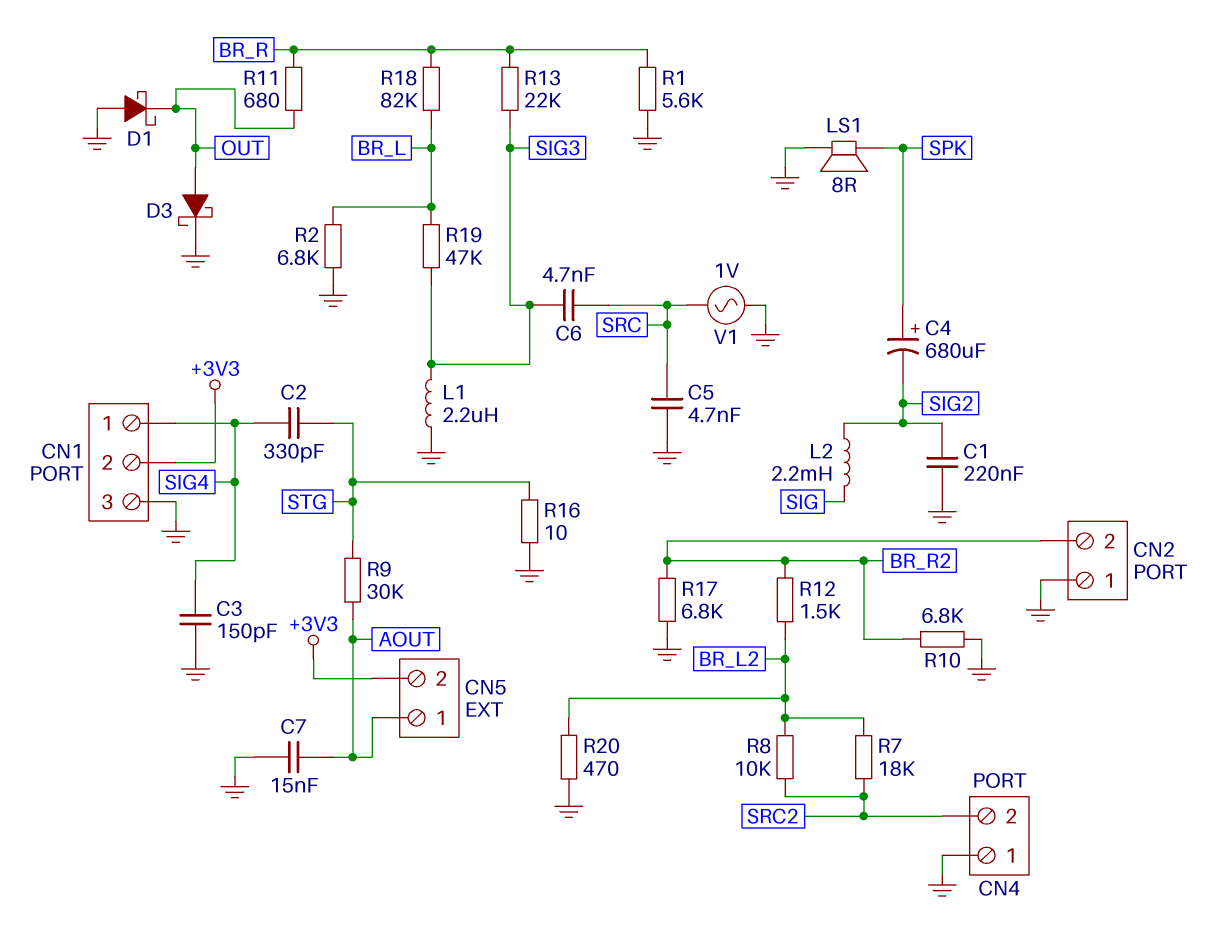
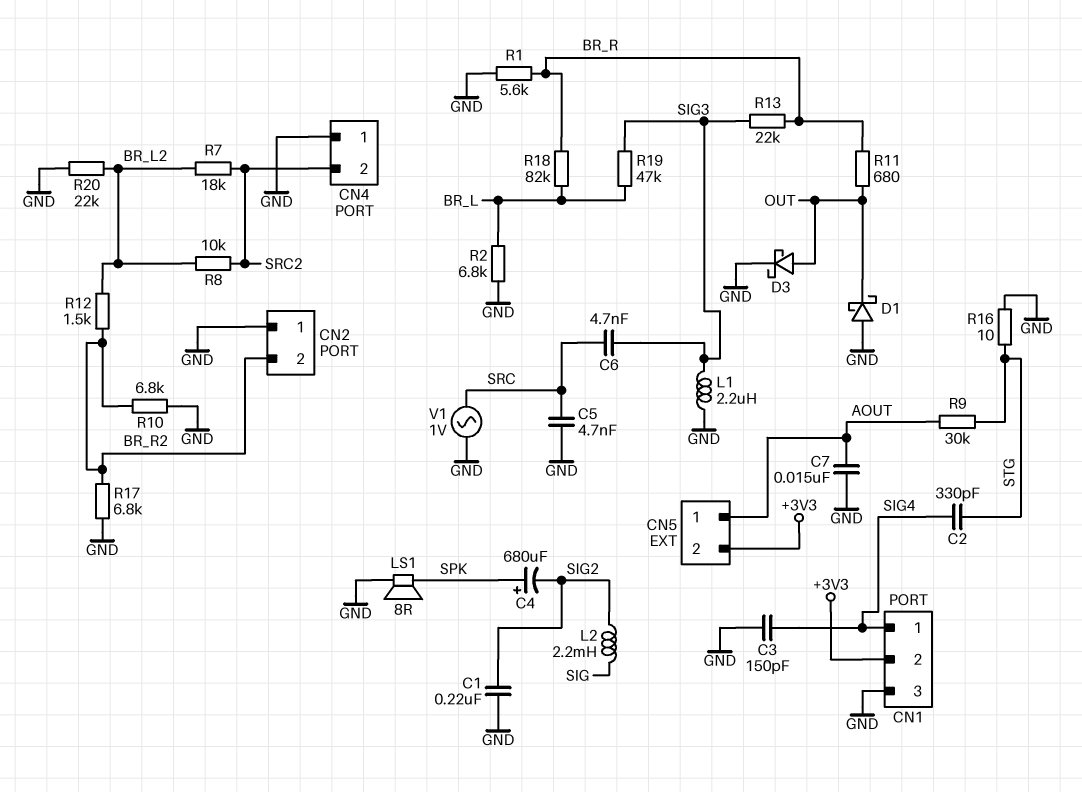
R20: 470 (BR_L2, GND) -> 22k (BR_L2, GND)

